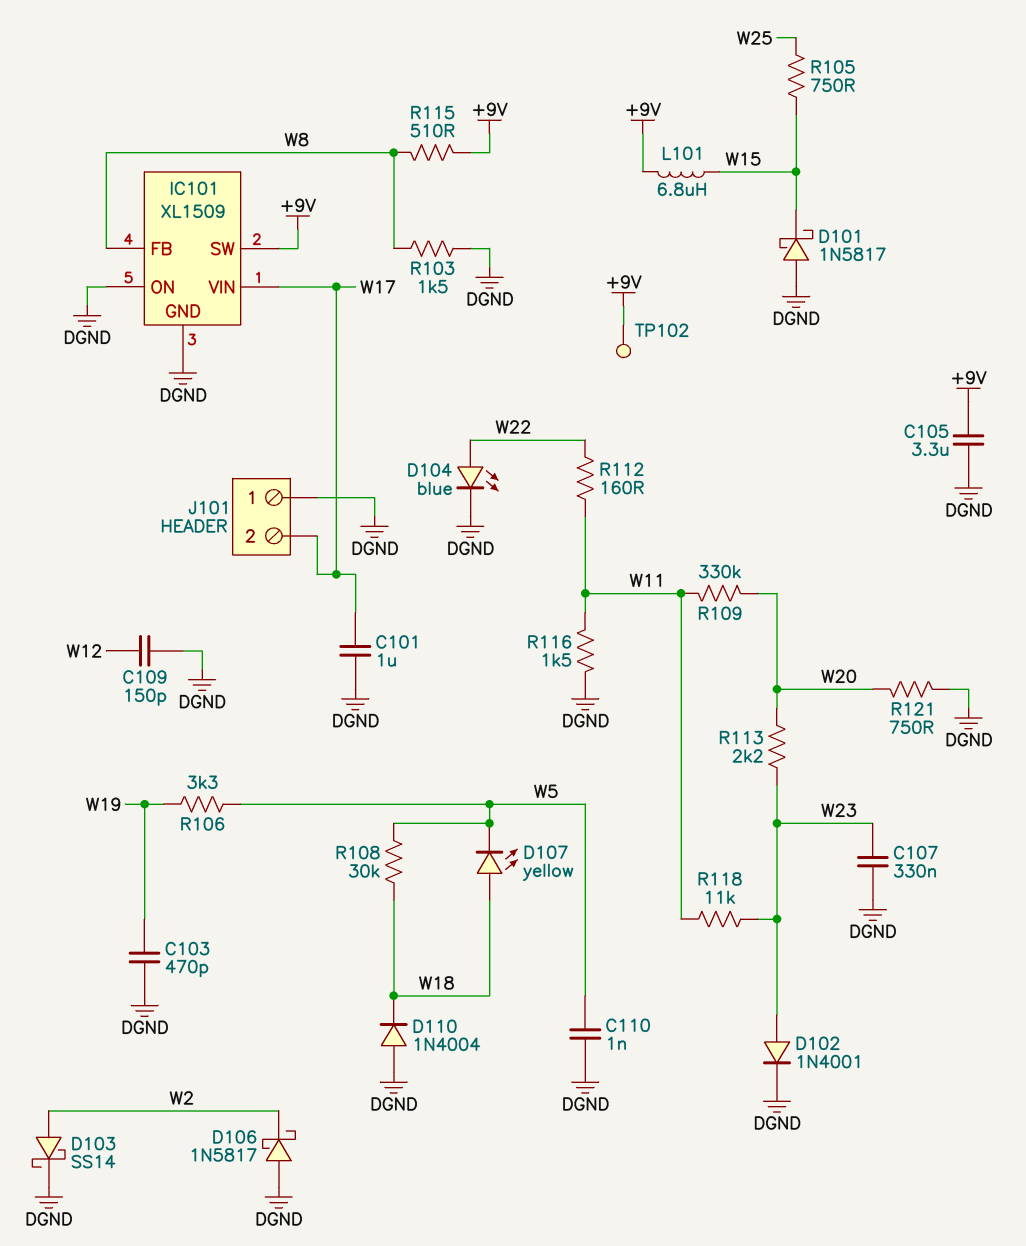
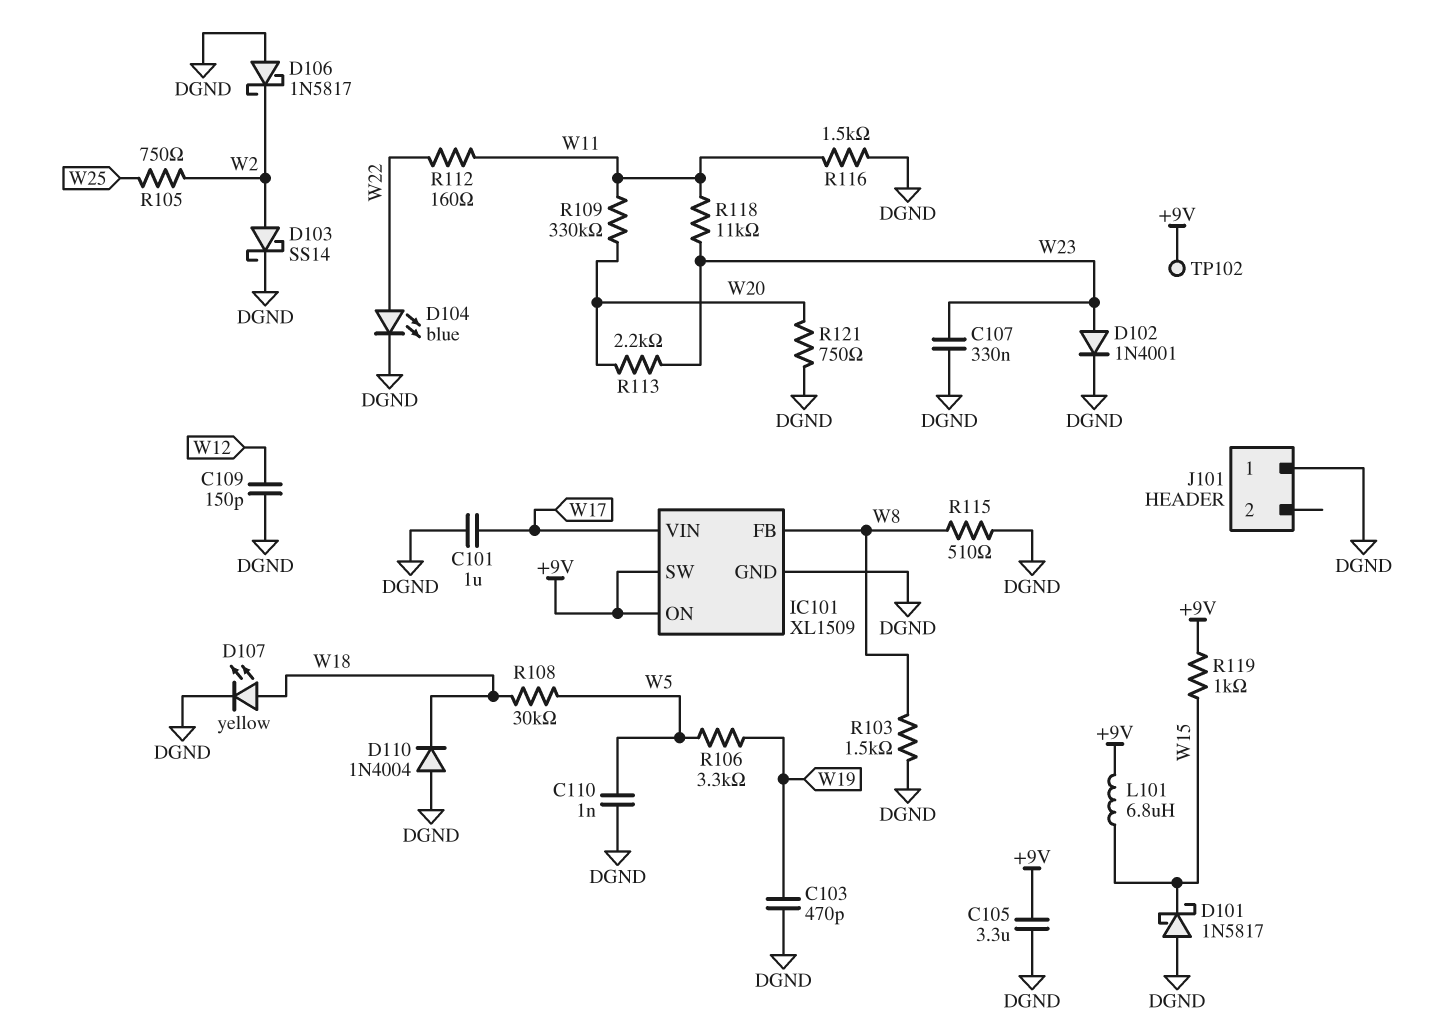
D107: LED yellow (A W18, K W5) -> LED yellow (A W18, K DGND)
IC101 pin ON: DGND -> +9V
J101 pin 2: W17 -> none
R105: 750 (W15, W25) -> 750 (W2, W25)
R115: 510 (+9V, W8) -> 510 (DGND, W8)
R119: none -> 1k (+9V, W15)

